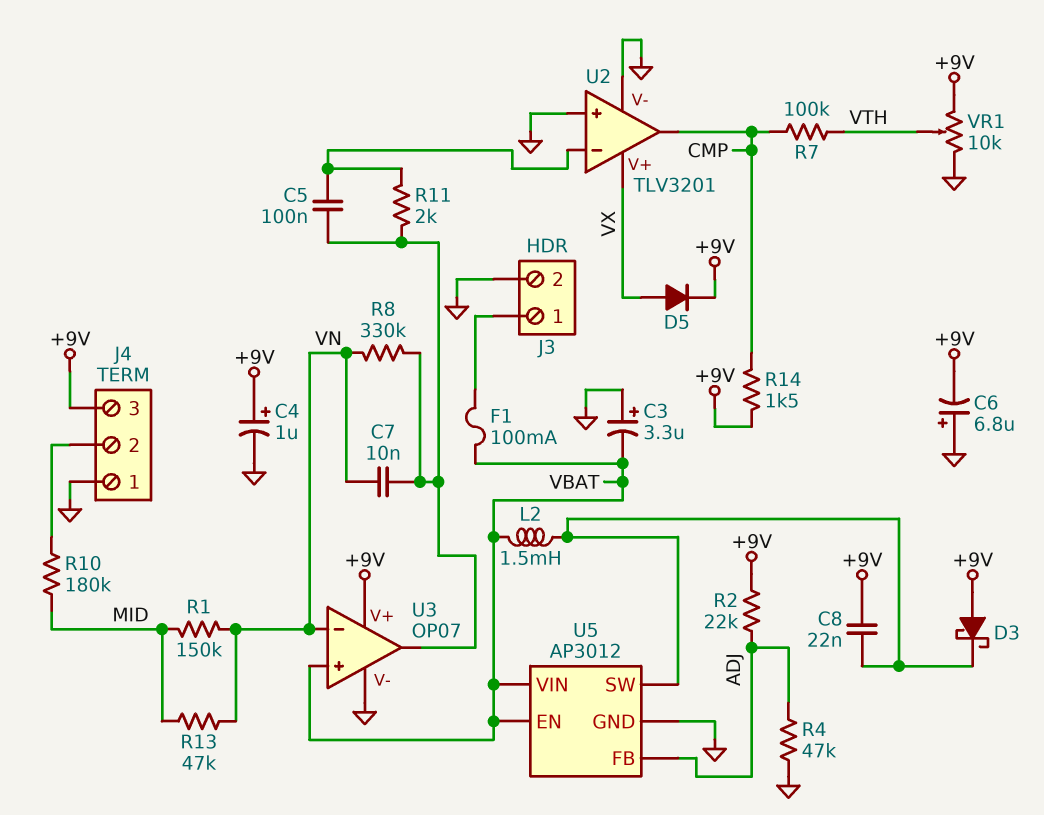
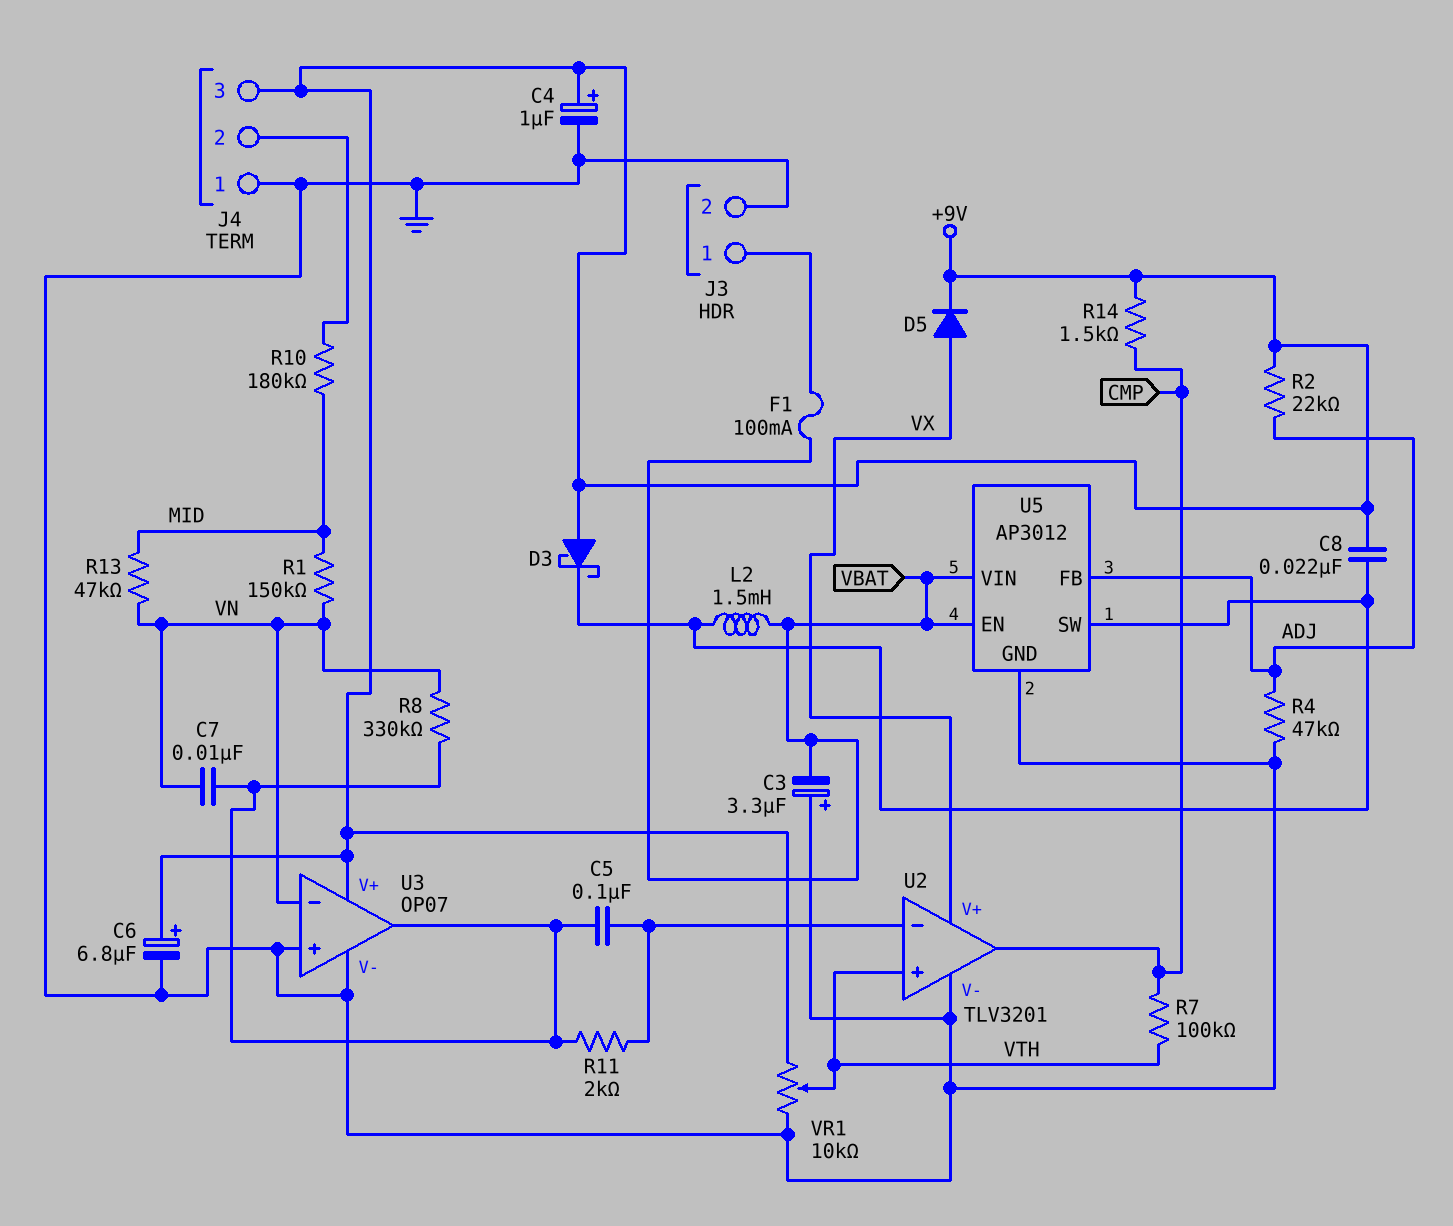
C6: 6.8uF (plus GND, minus +9V) -> 6.8uF (plus +9V, minus GND)
U2 pin in+: GND -> VTH
U3 pin in+: VBAT -> GND

